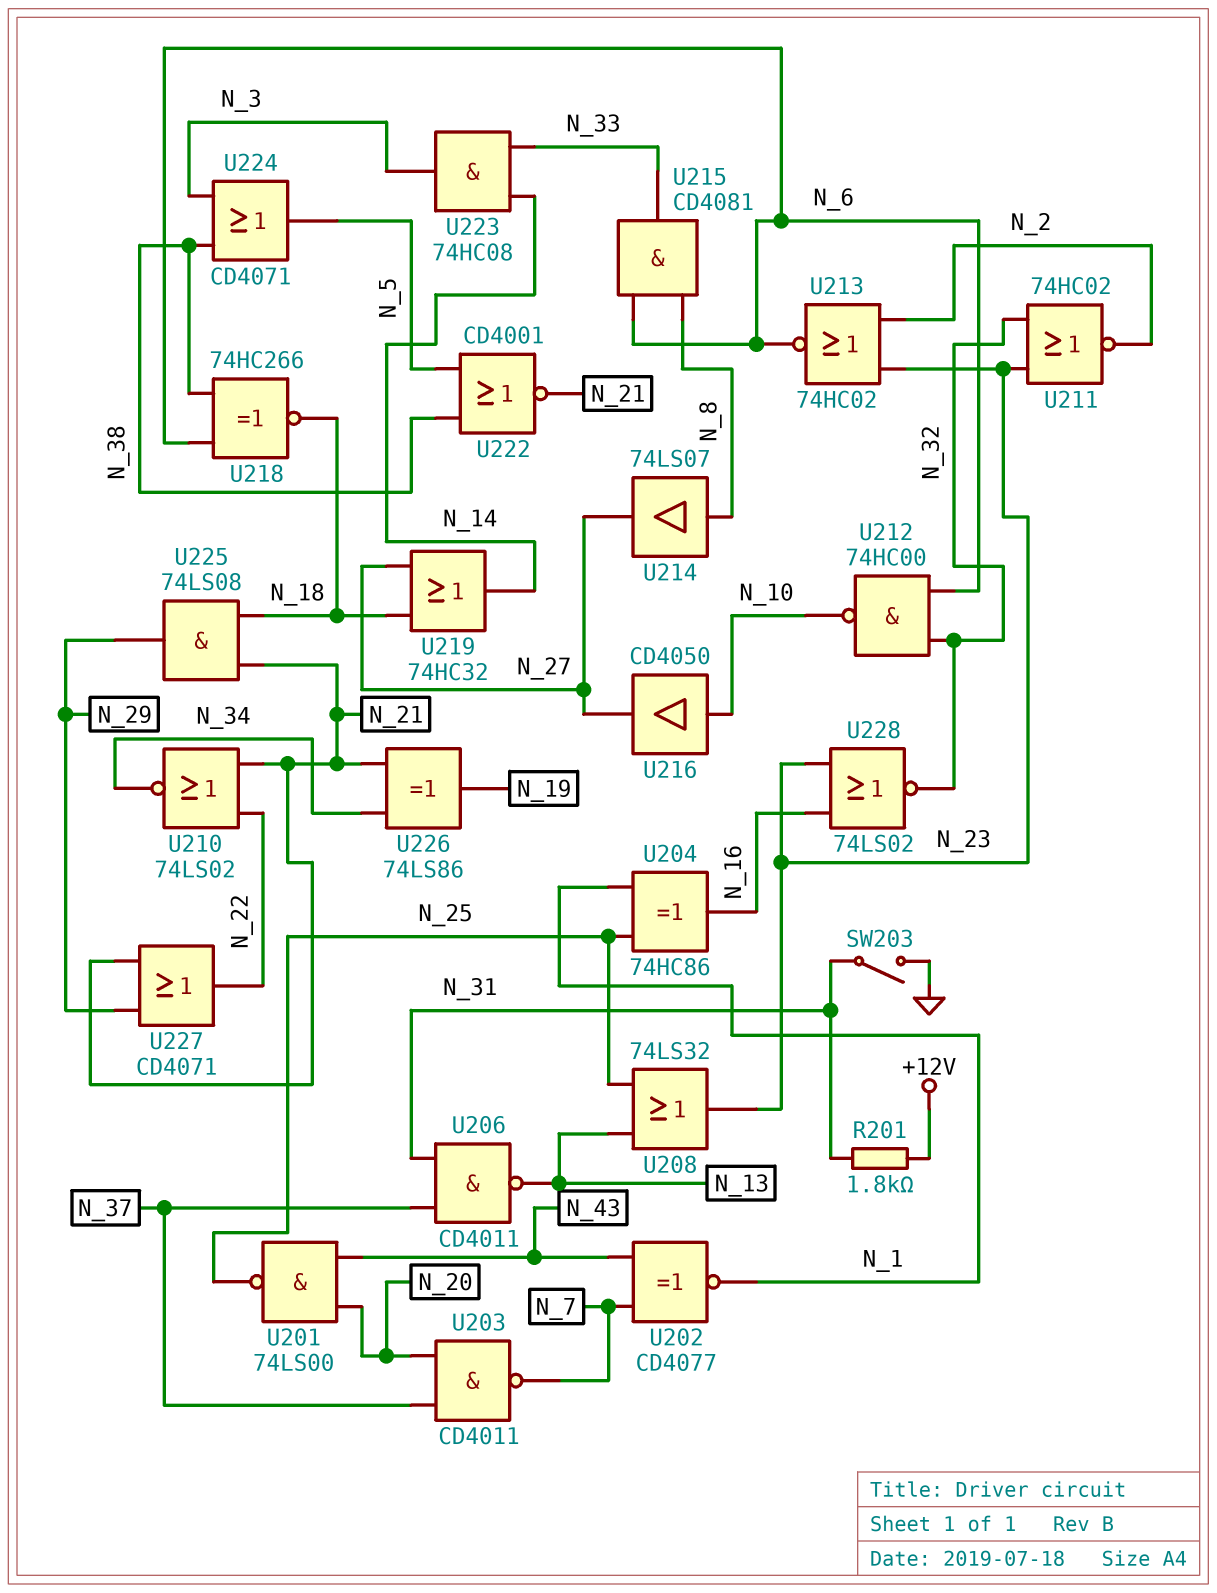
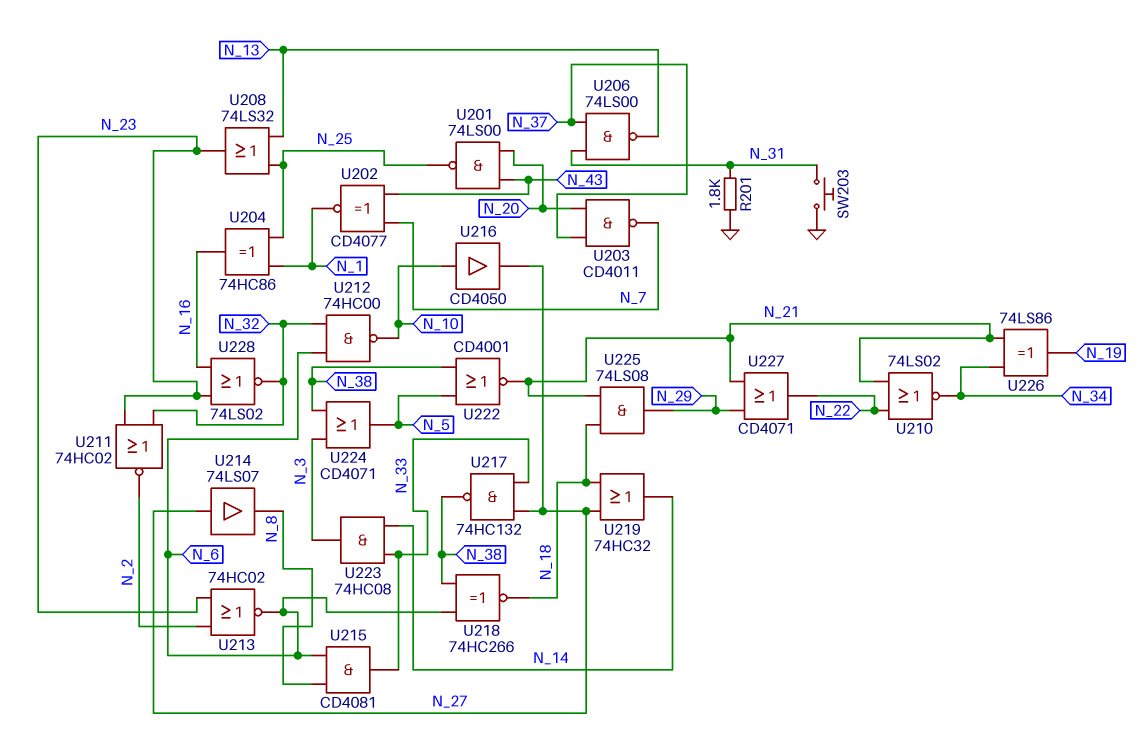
R201: 1.8k (+12V, N_31) -> 1.8k (GND, N_31)
SW203: switch (GND, N_31) -> button (GND, N_31)
U206: NAND CD4011 (in N_31, in N_37, out N_13) -> NAND 74LS00 (in N_31, in N_37, out N_13)
U214: buffer 74LS07 (in N_8, out N_27) -> buffer 74LS07 (in N_27, out N_8)
U217: none -> NAND 74HC132 (in N_27, in N_33, out N_38)

